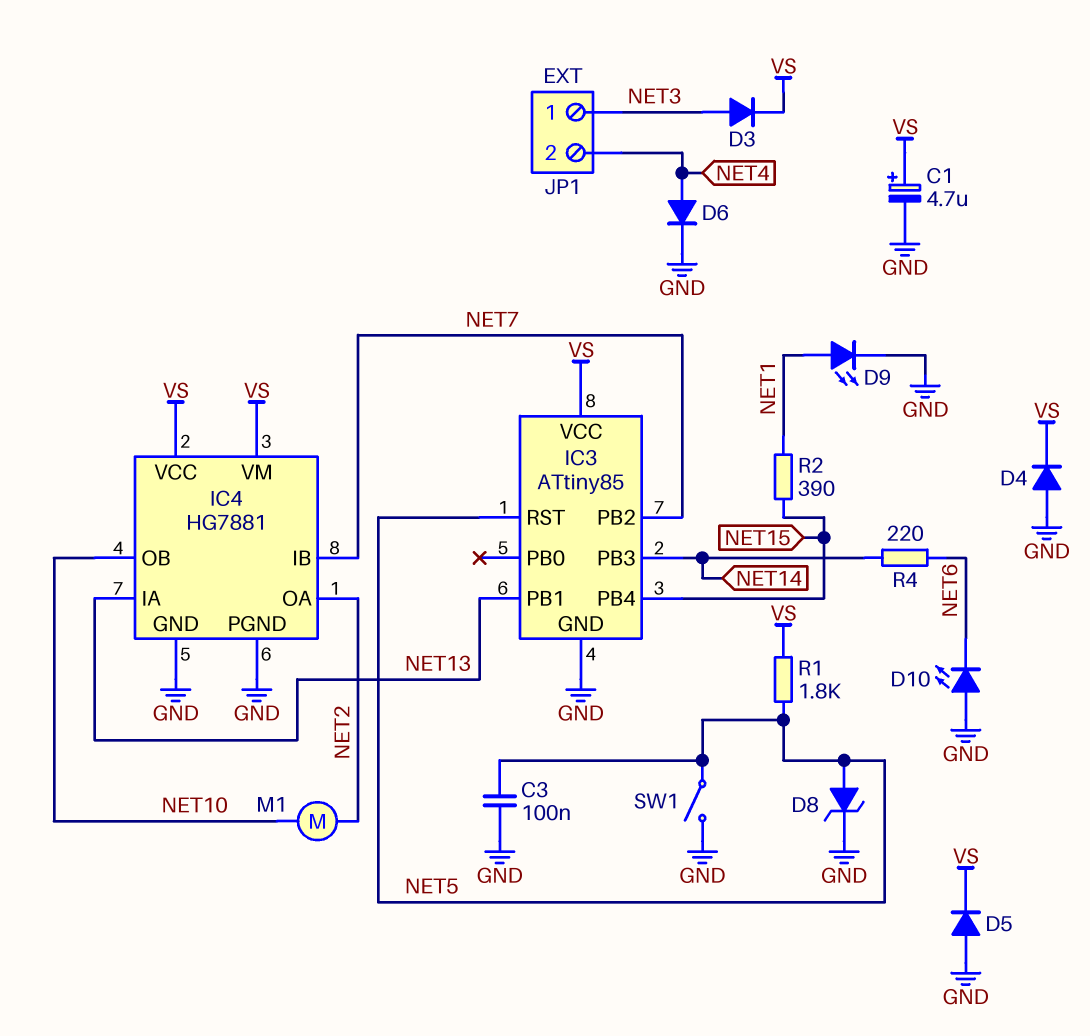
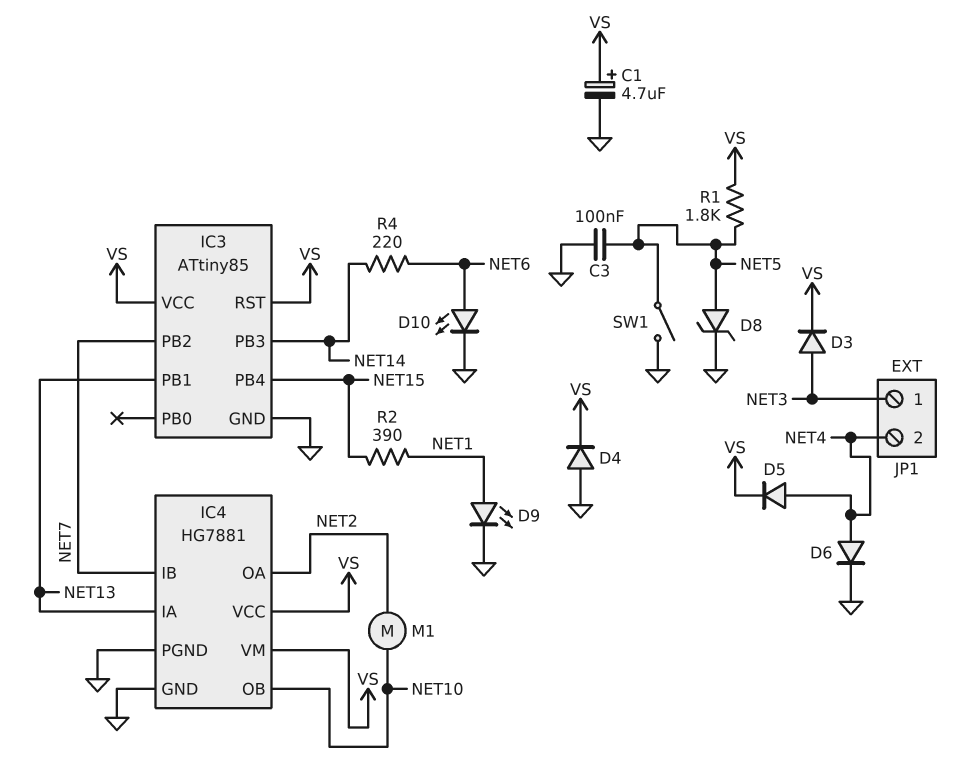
D5: diode (A GND, K VS) -> diode (A NET4, K VS)
D10: LED (A GND, K NET6) -> LED (A NET6, K GND)
IC3 pin RST: NET5 -> VS

